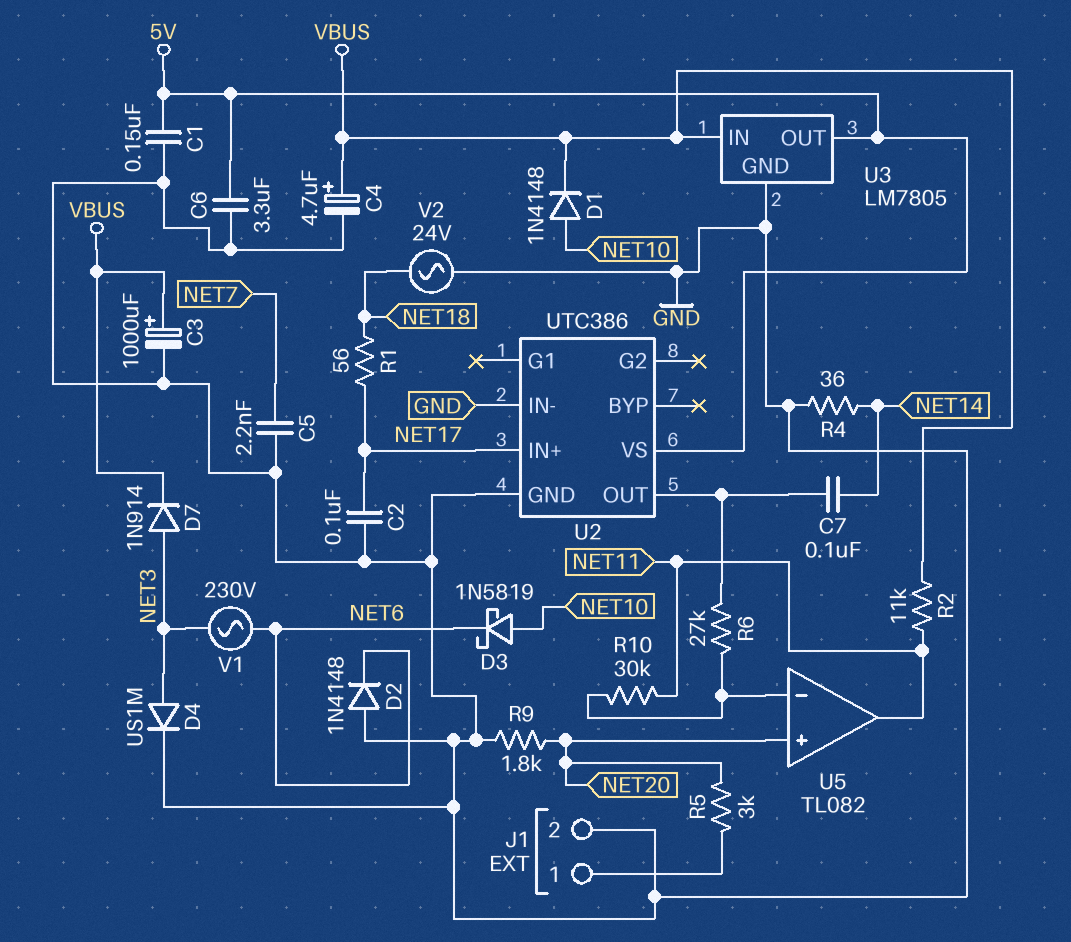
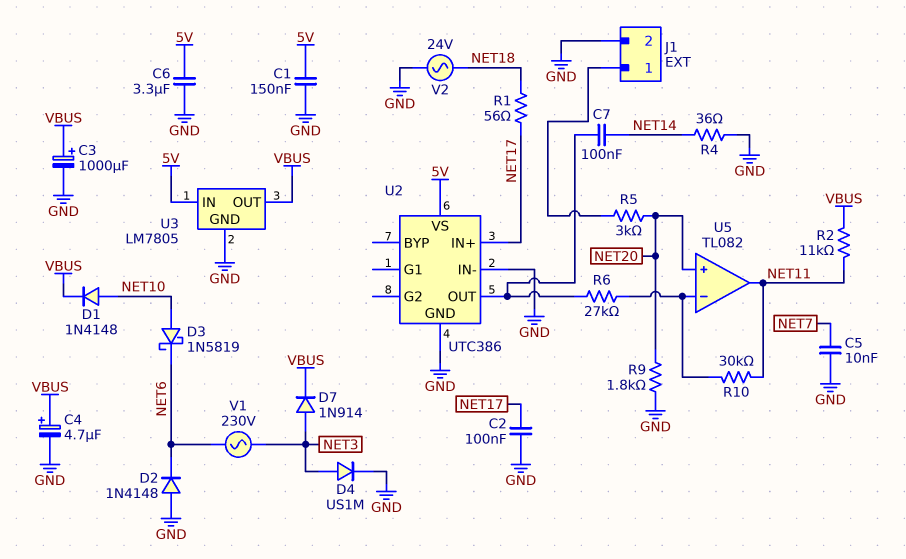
C5: 2.2nF (GND, NET7) -> 10nF (GND, NET7)
U3 pin IN: VBUS -> 5V
U3 pin OUT: 5V -> VBUS

